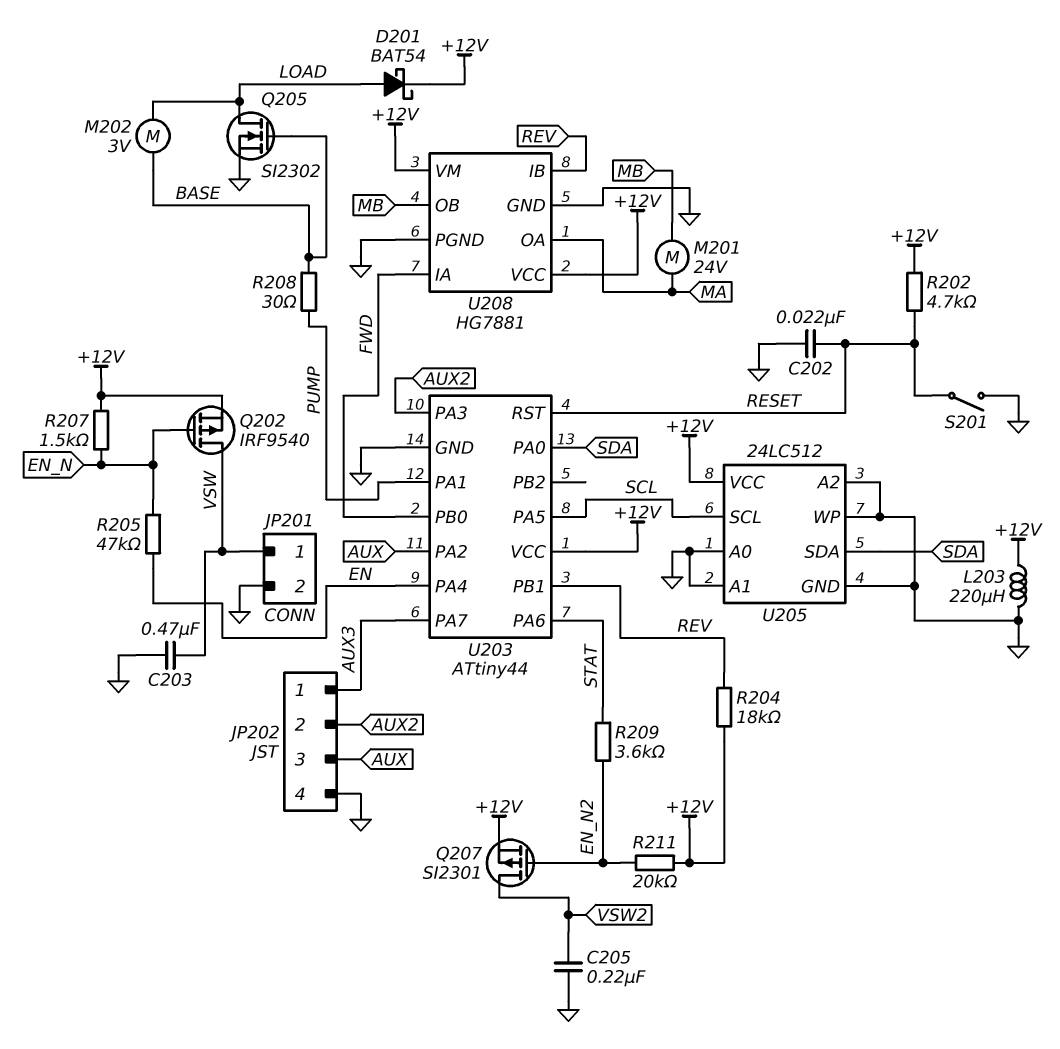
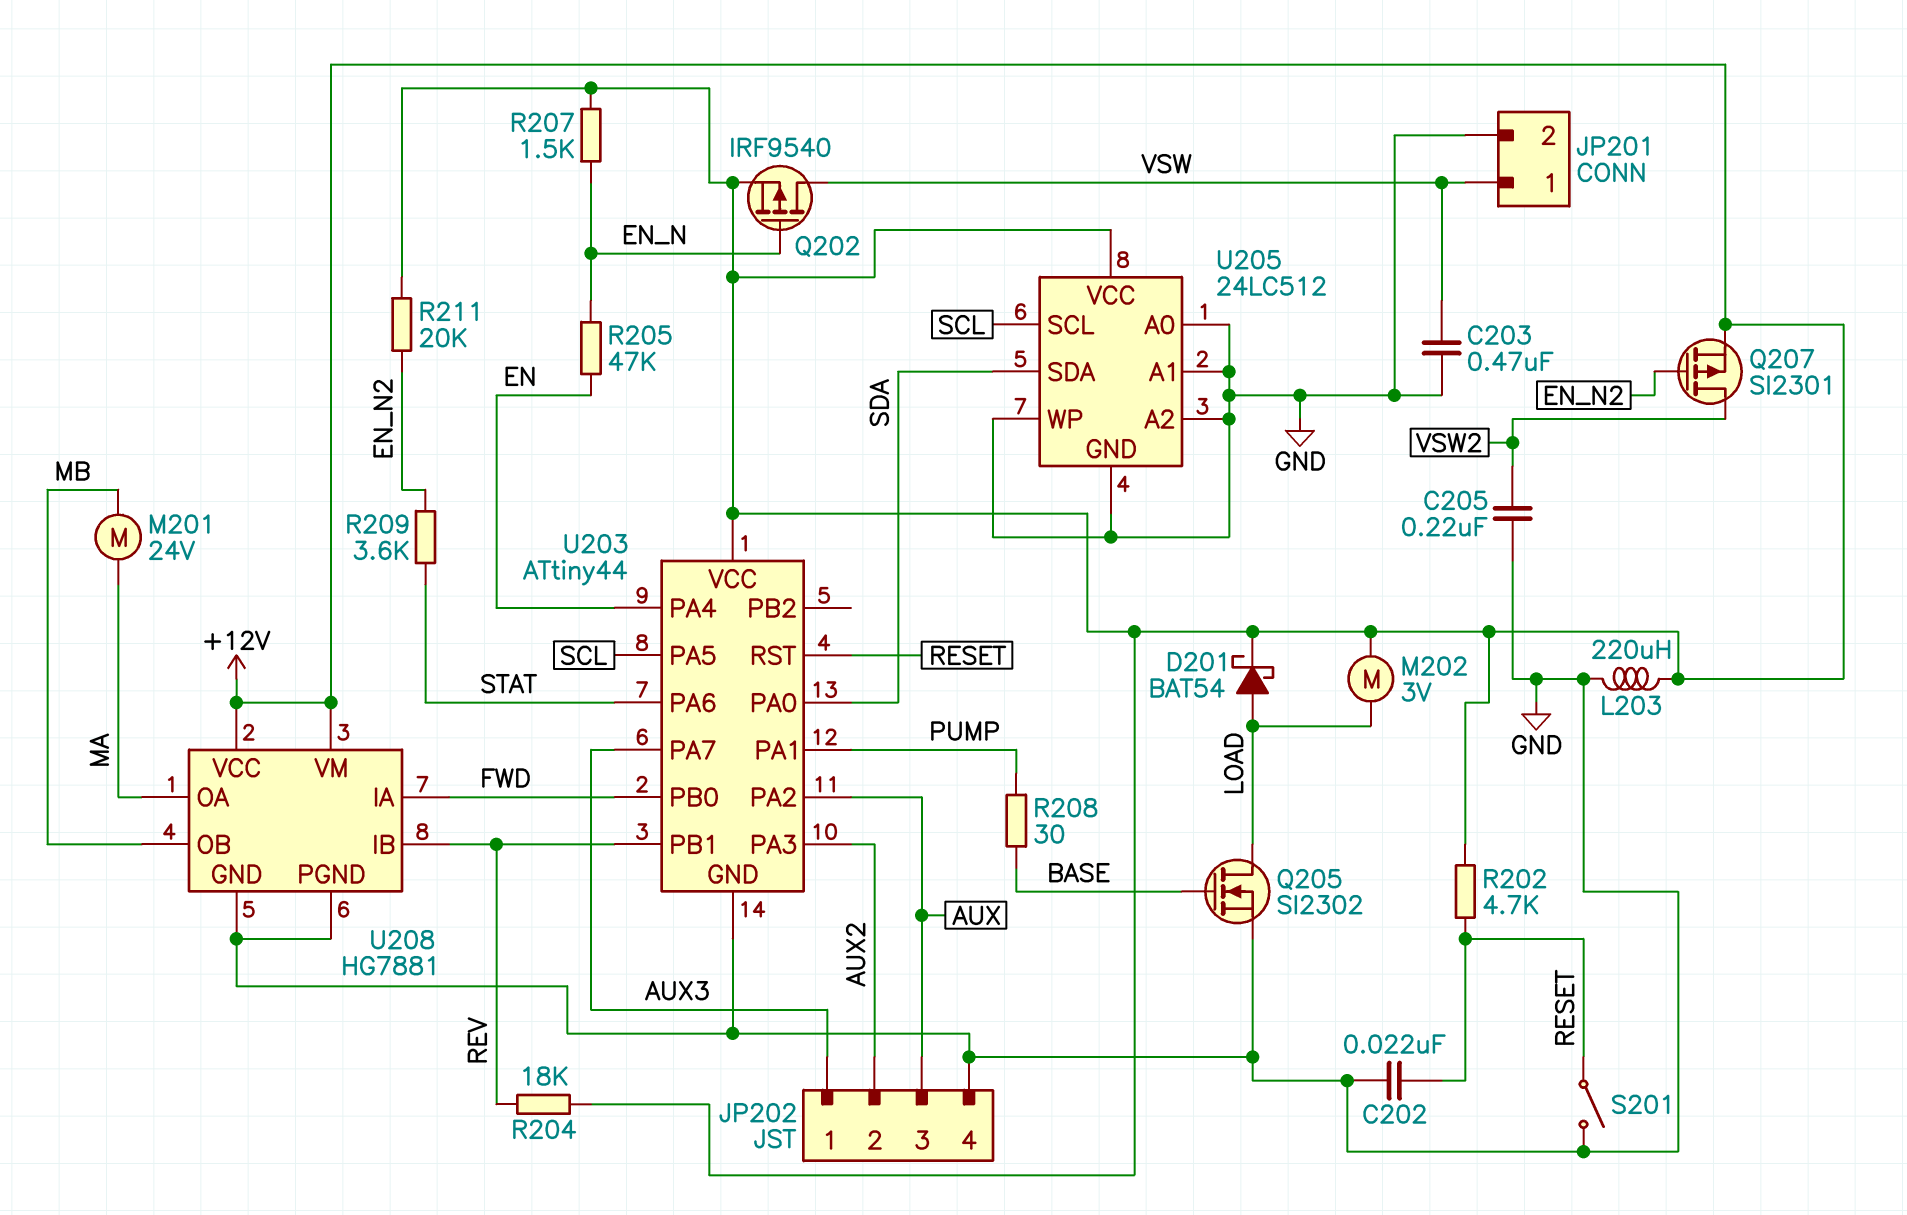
M202: motor 3V (BASE, LOAD) -> motor 3V (+12V, LOAD)

